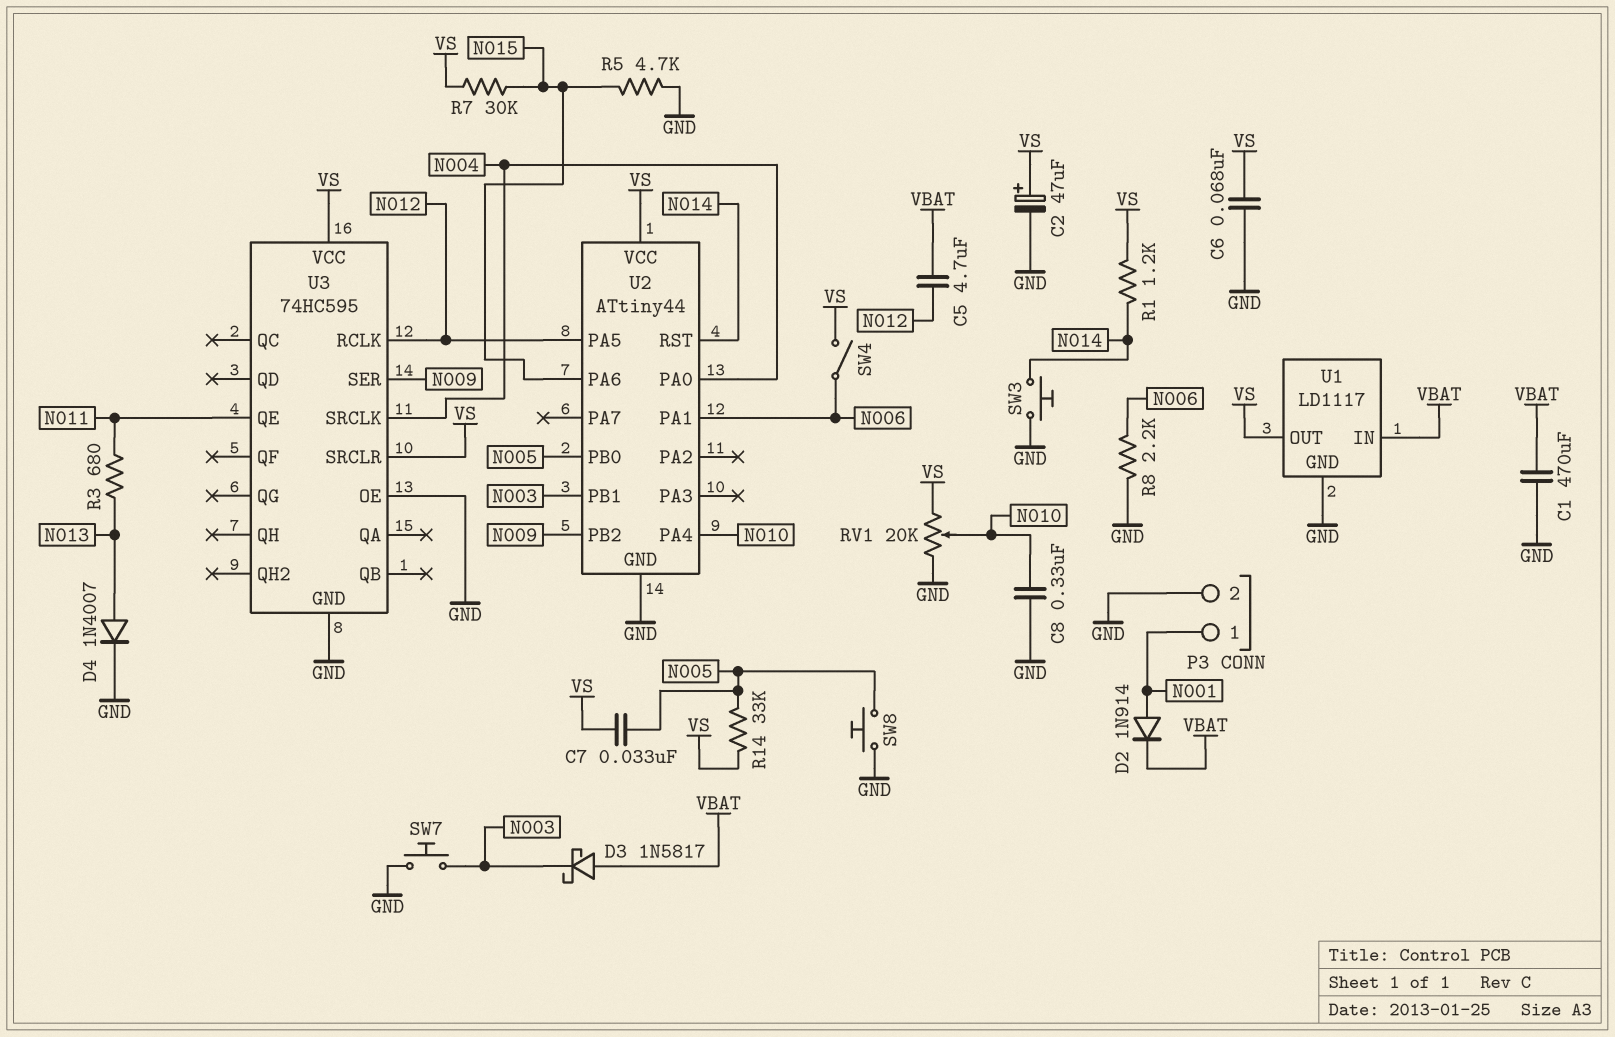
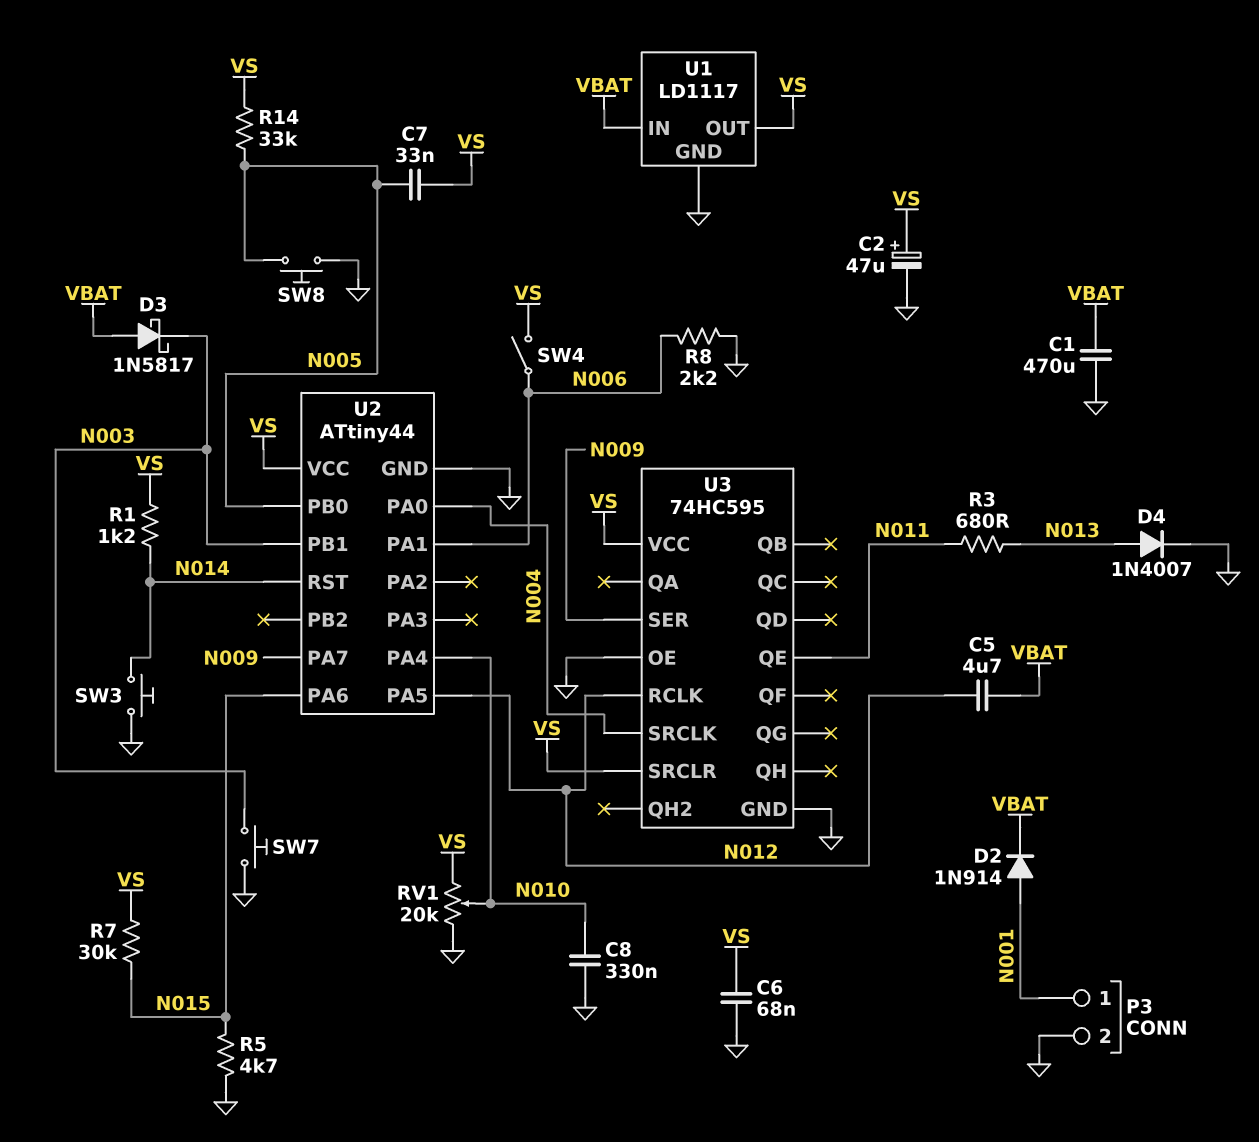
U2 pin PA7: none -> N009
U2 pin PB2: N009 -> none

